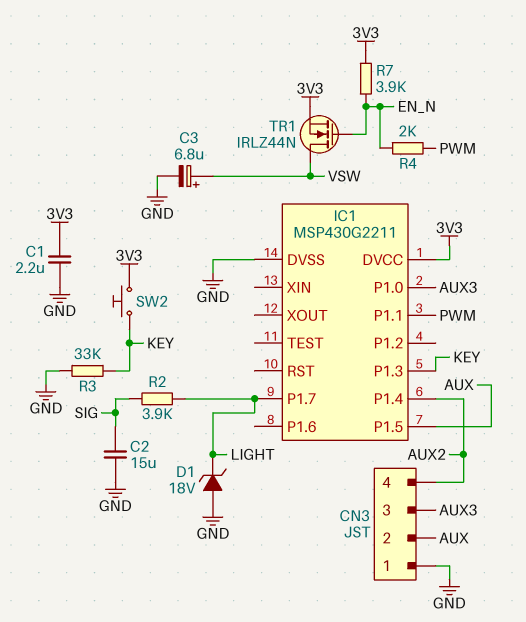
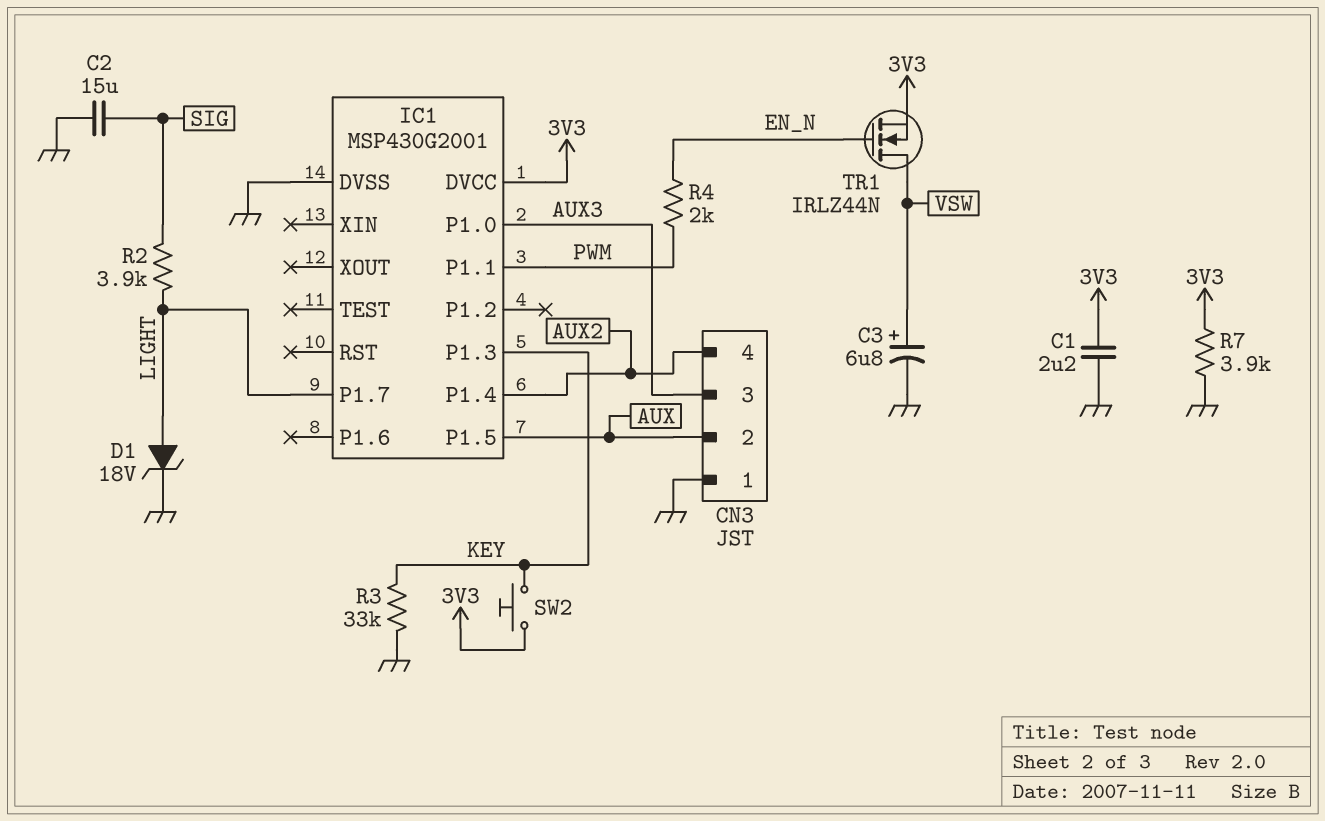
D1: zener 18V (A GND, K LIGHT) -> zener 18V (A LIGHT, K GND)
IC1: MSP430G2211 -> MSP430G2001
R7: 3.9k (3V3, EN_N) -> 3.9k (3V3, GND)

